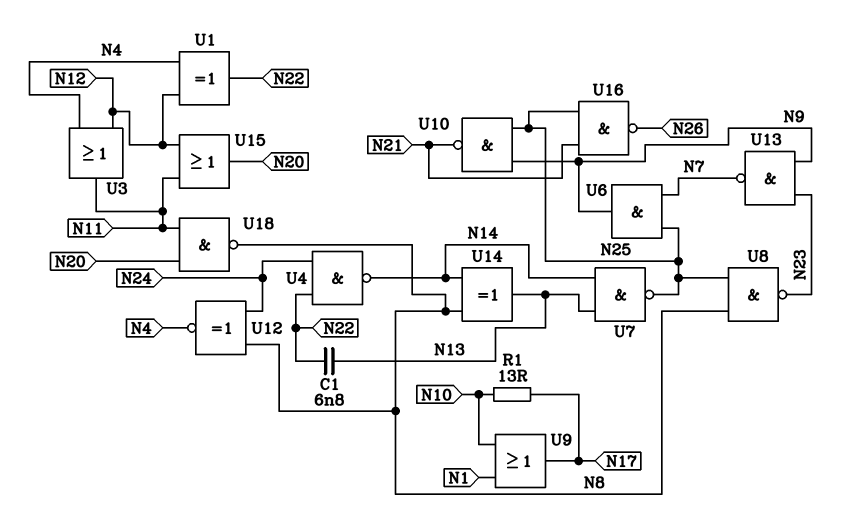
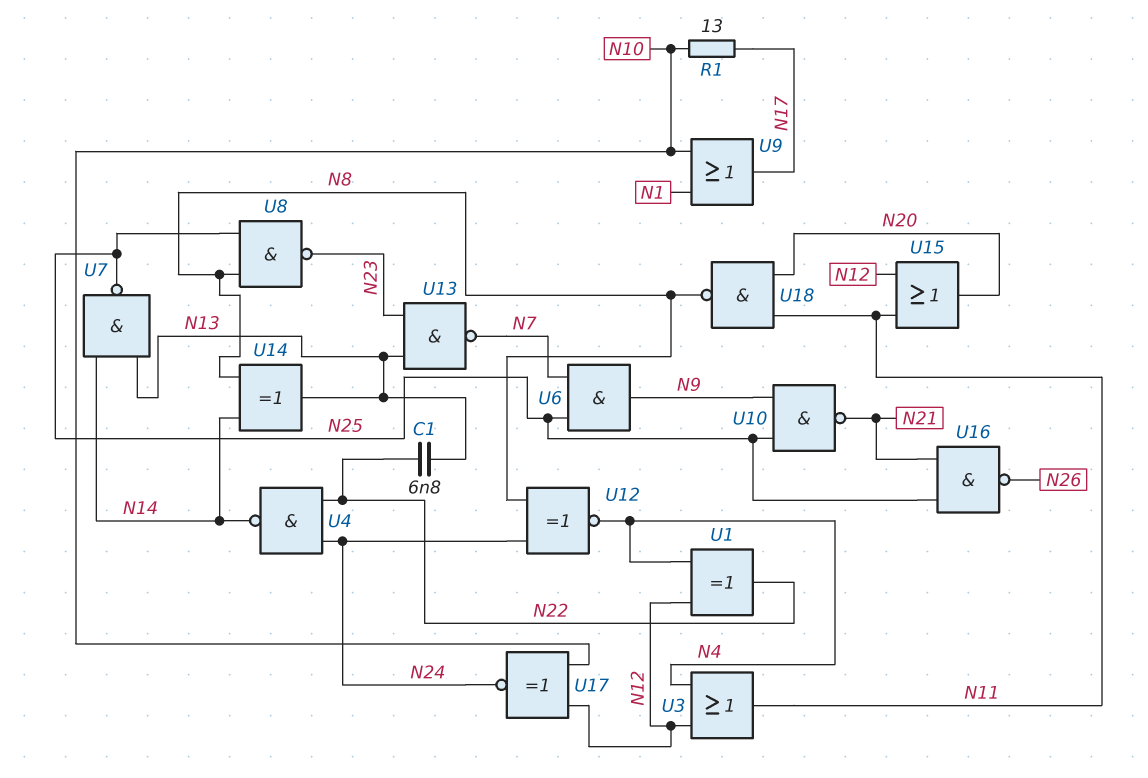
U13: NAND (in N9, in N23, out N7) -> NAND (in N13, in N23, out N7)
U17: none -> XNOR (in N10, in N12, out N24)

